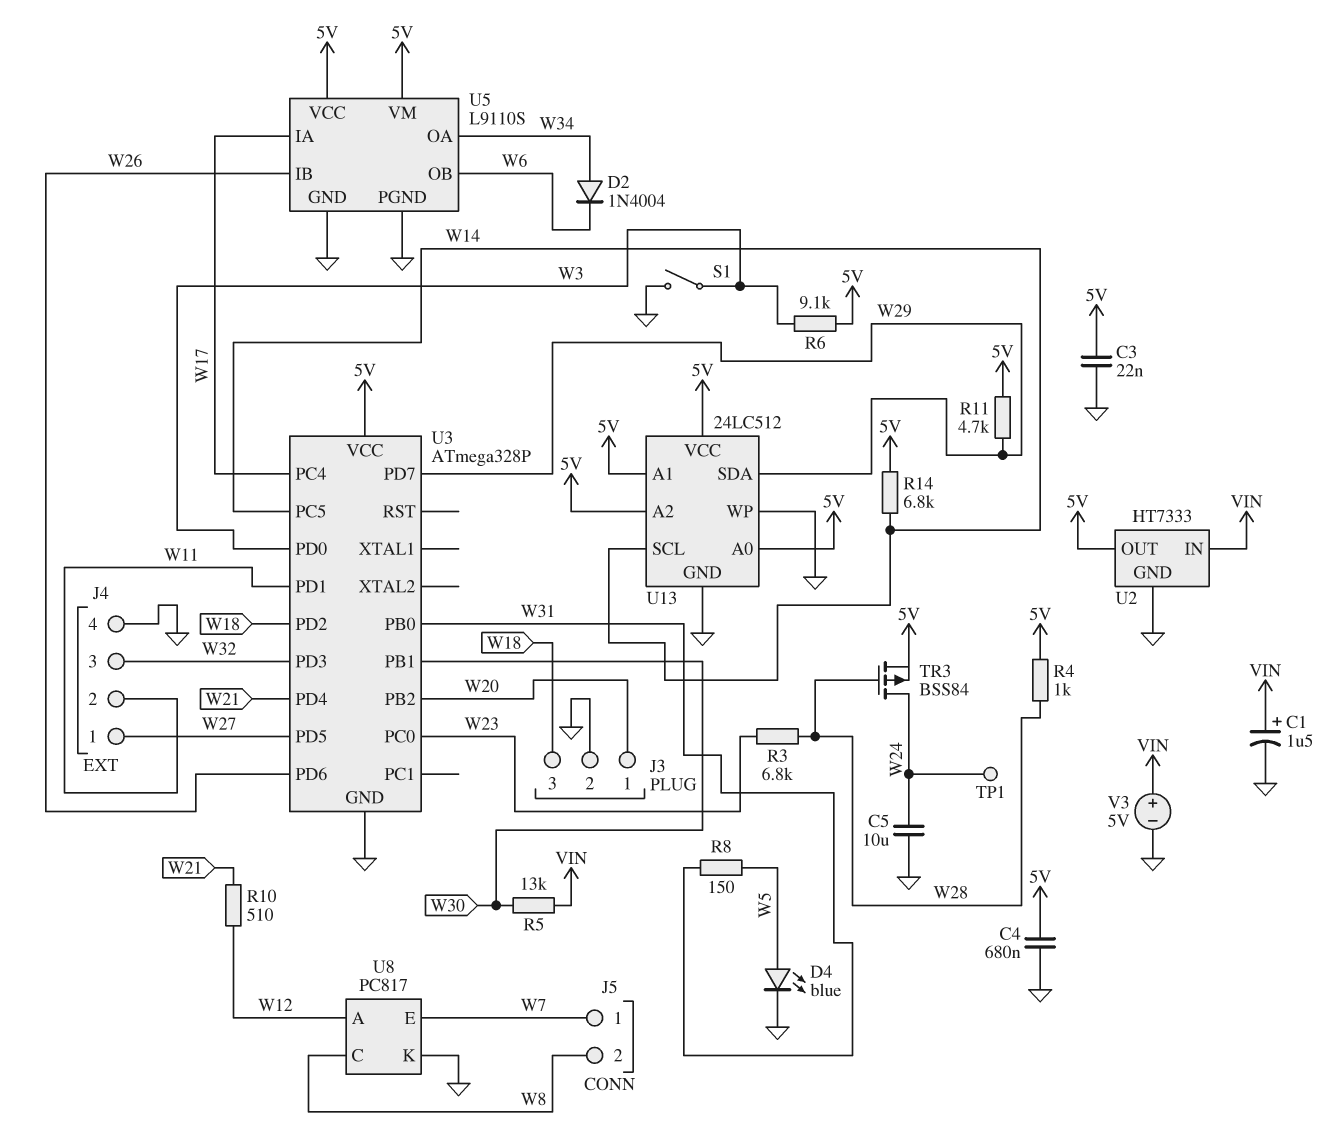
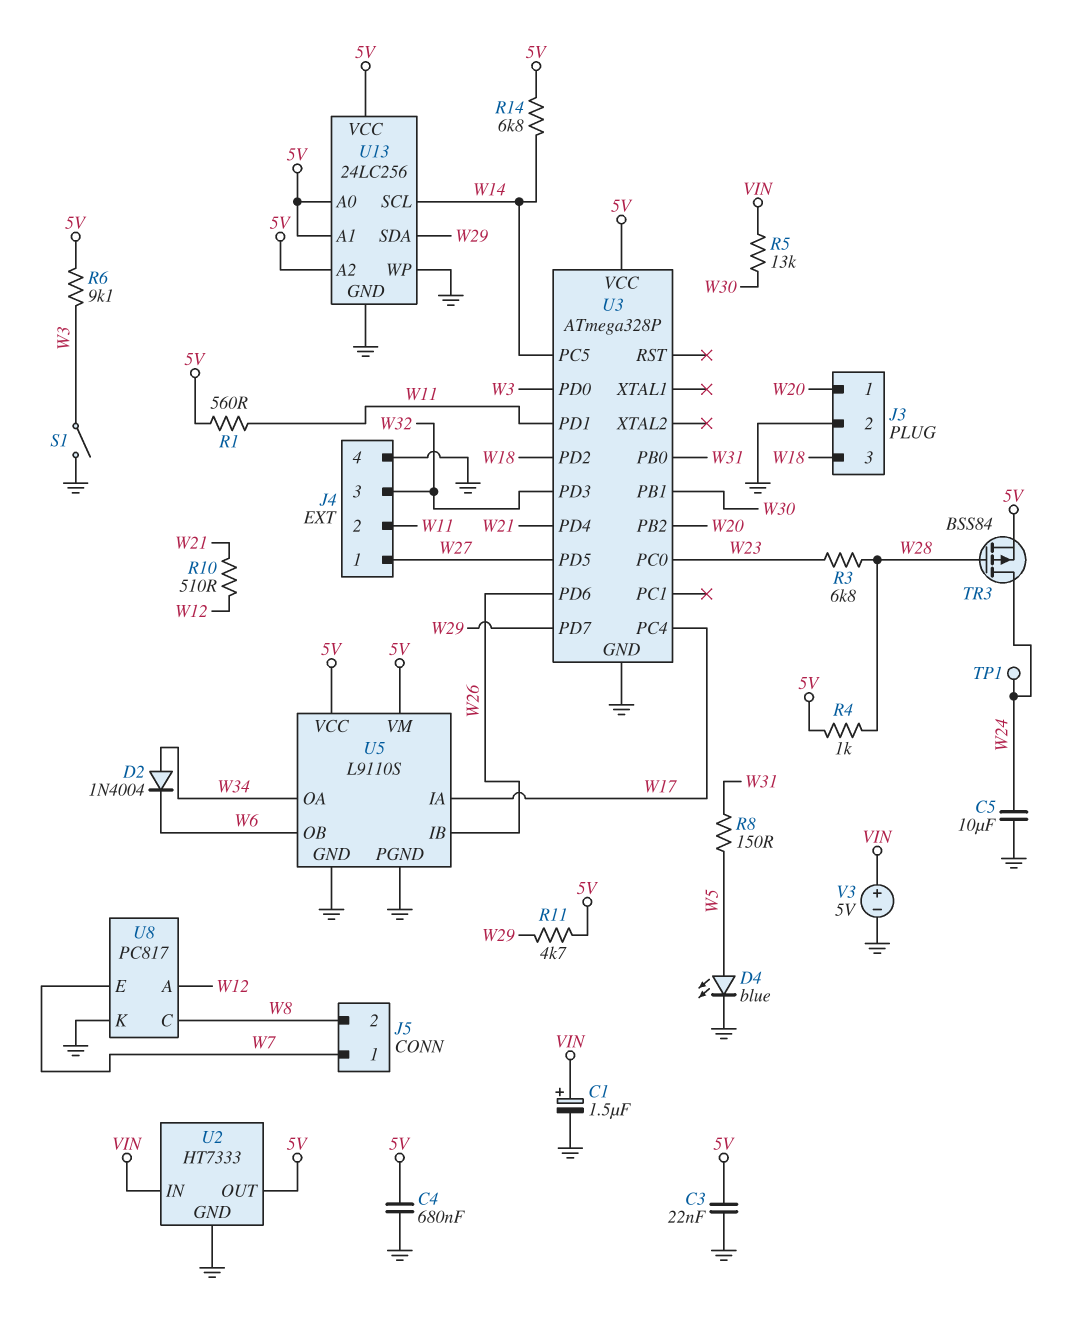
R1: none -> 560 (5V, W11)
U13: 24LC512 -> 24LC256

